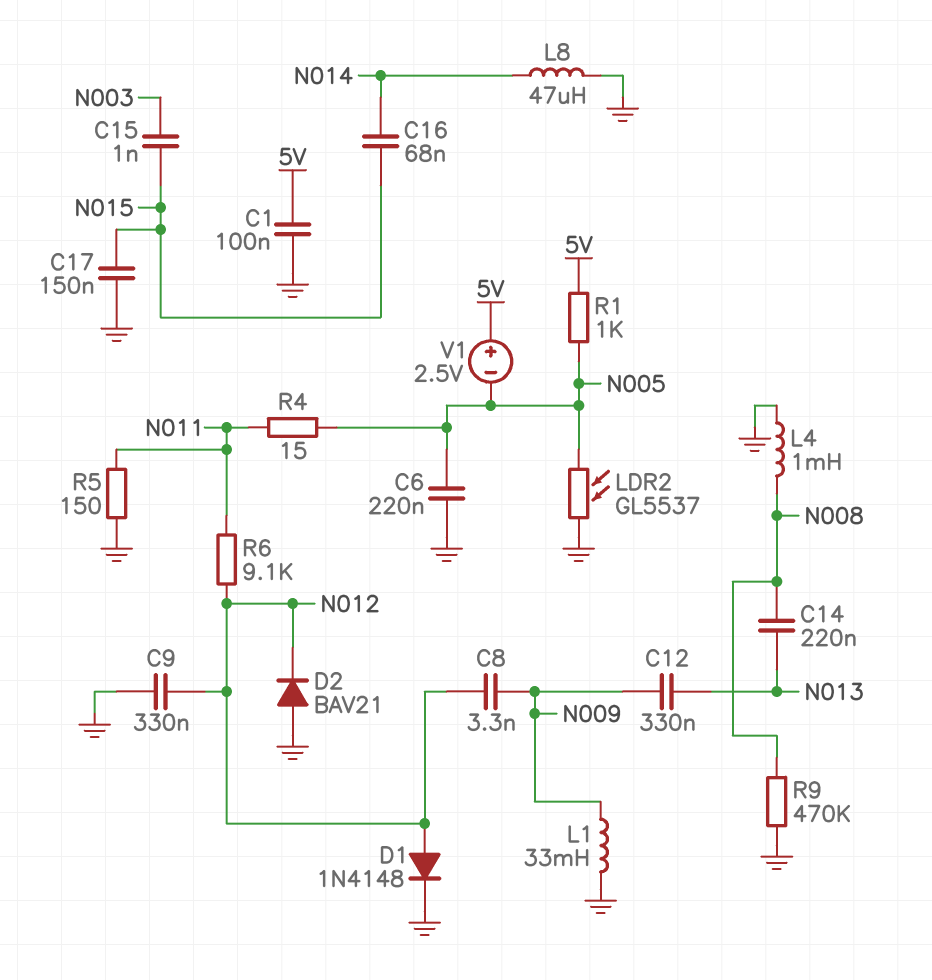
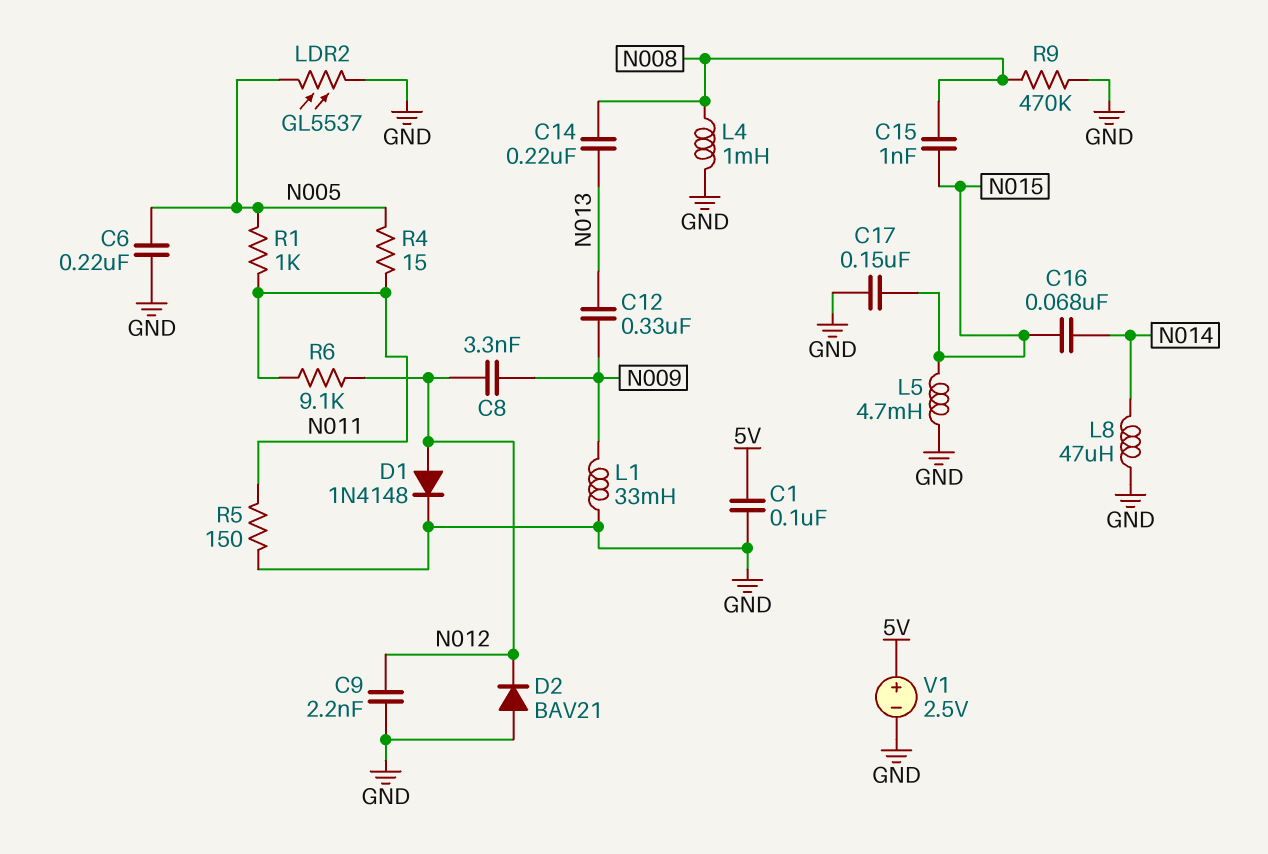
C9: 330nF (GND, N012) -> 2.2nF (GND, N012)
C15: 1nF (N003, N015) -> 1nF (N008, N015)
L5: none -> 4.7mH (GND, N015)
R1: 1k (5V, N005) -> 1k (N005, N011)
V1: 2.5V (plus 5V, minus N005) -> 2.5V (plus 5V, minus GND)

